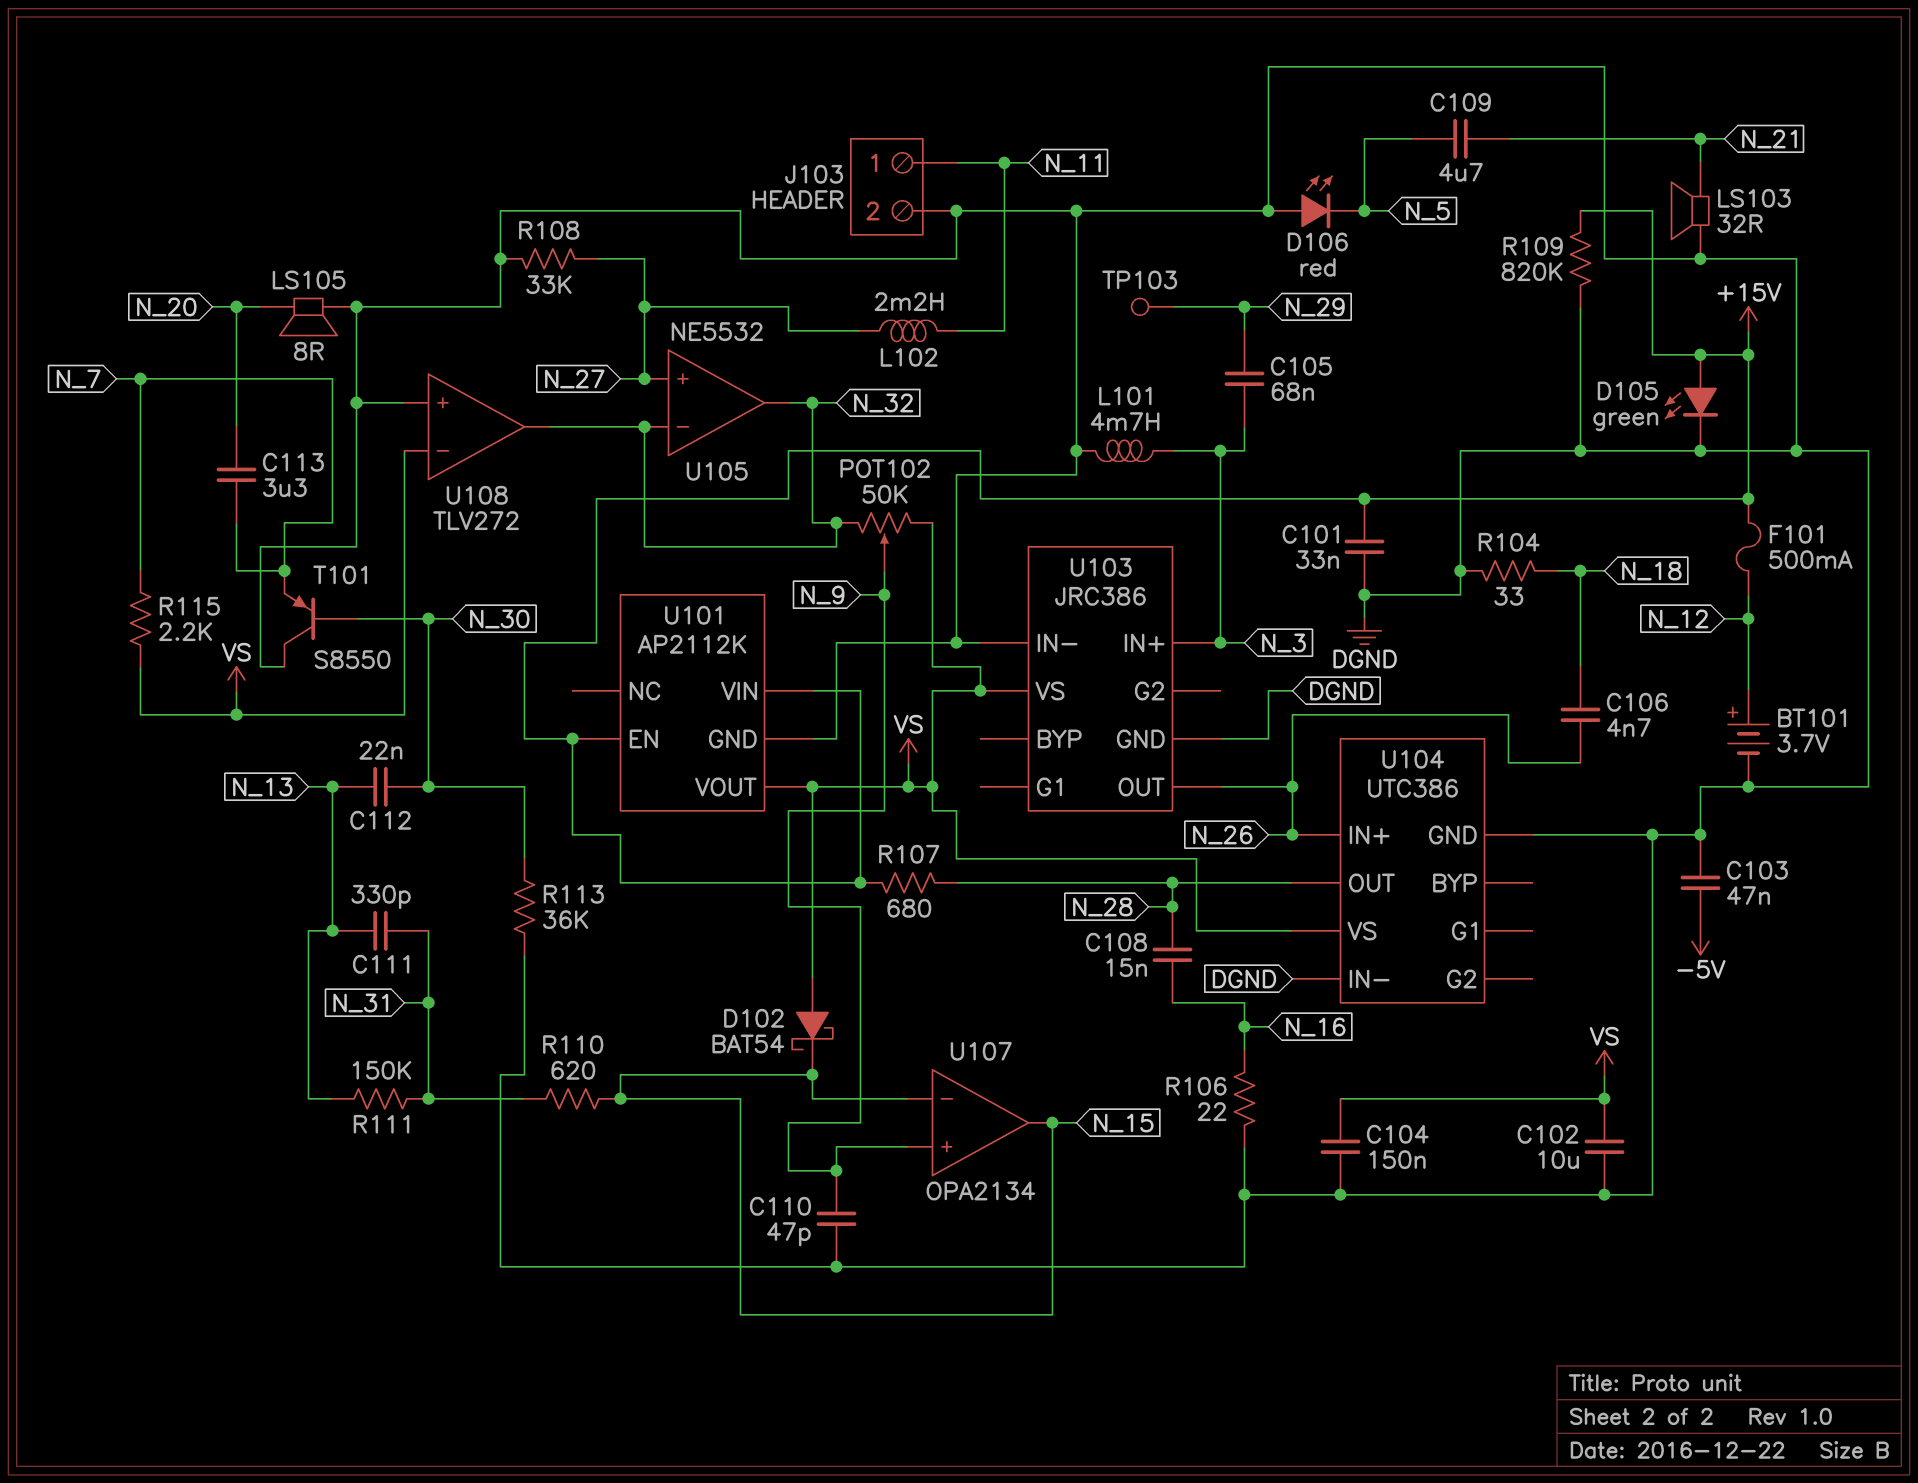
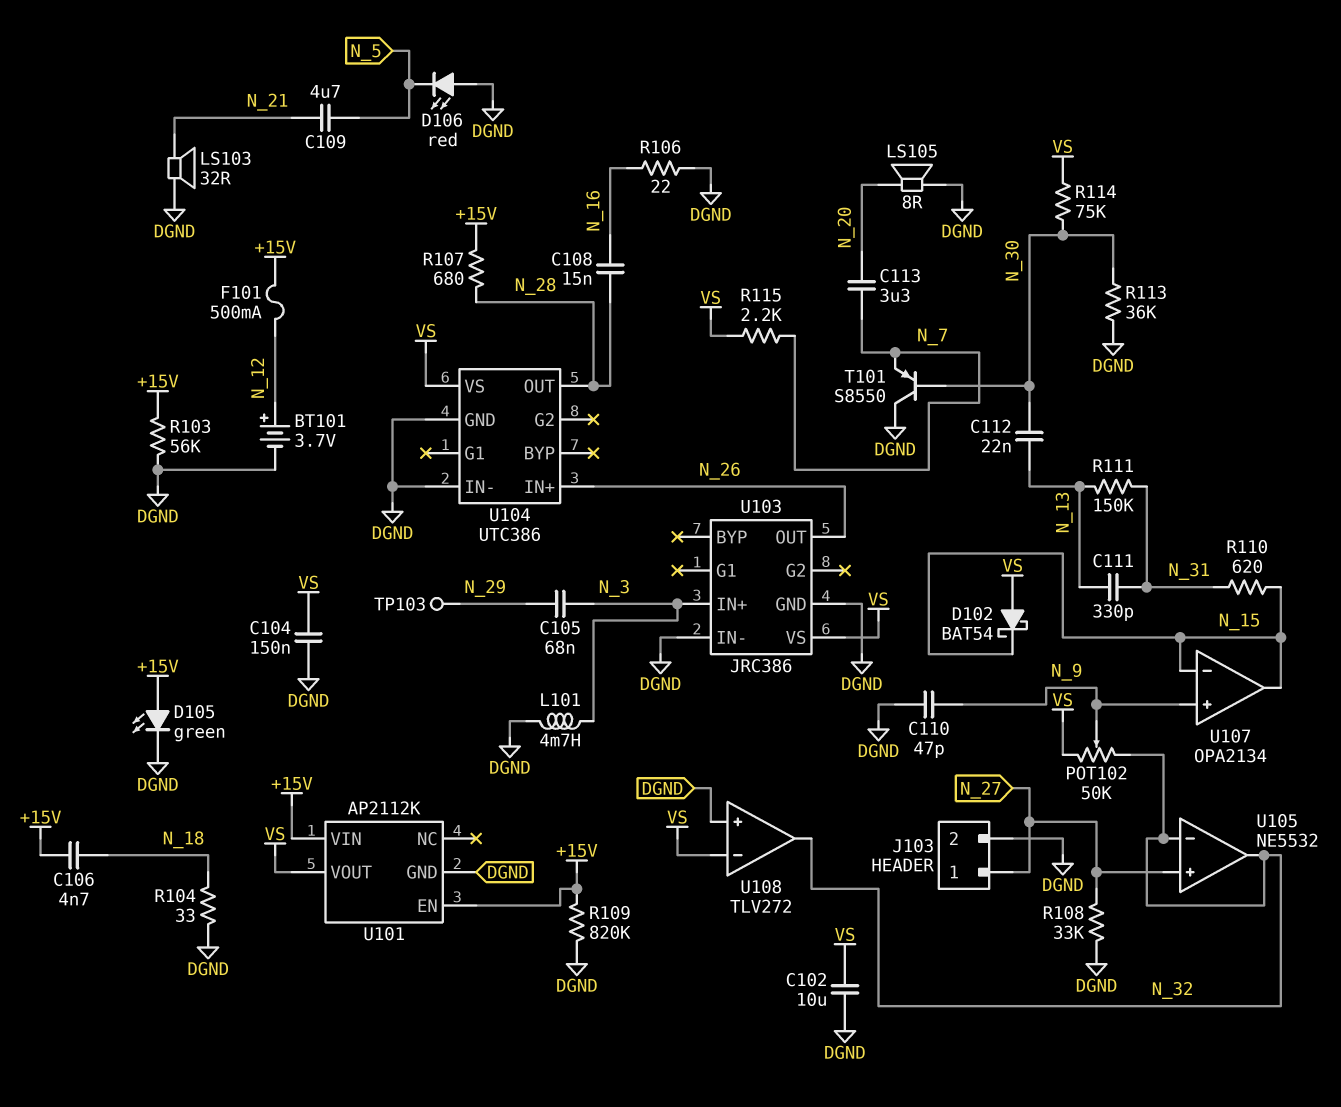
C101: 33nF (+15V, DGND) -> none
C103: 47nF (-5V, DGND) -> none
C106: 4.7nF (N_18, N_26) -> 4.7nF (+15V, N_18)
J103 pin 1: N_11 -> N_27
L102: 2.2mH (N_11, N_27) -> none
R103: none -> 56k (+15V, DGND)
R114: none -> 75k (N_30, VS)

